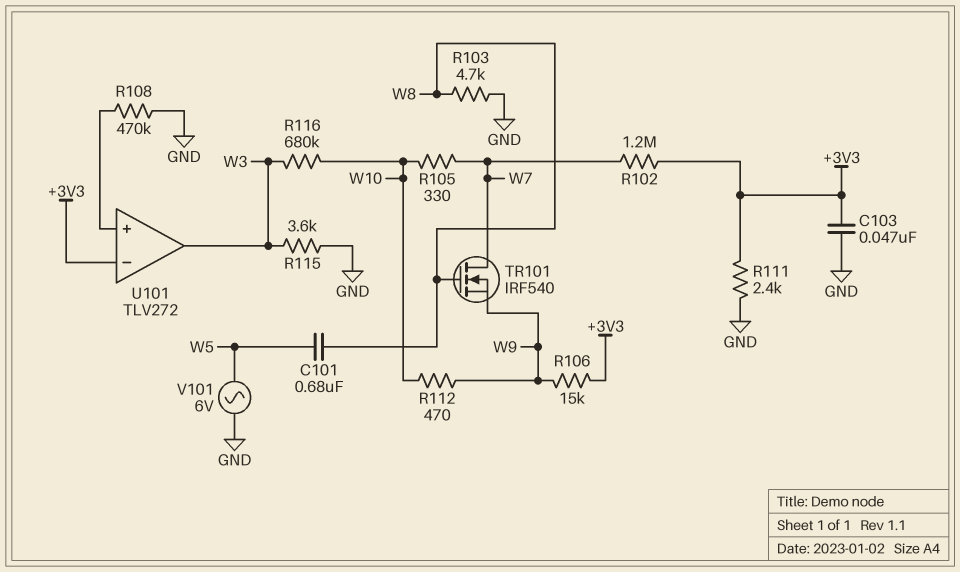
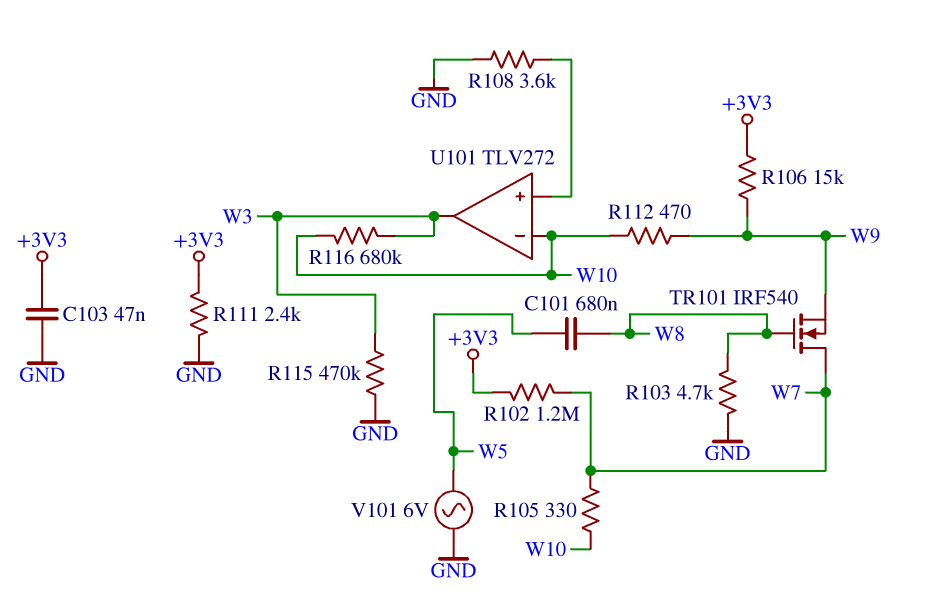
R108: 470k (GND, U101/in+) -> 3.6k (GND, U101/in+)
R115: 3.6k (GND, W3) -> 470k (GND, W3)
U101 pin in-: +3V3 -> W10

